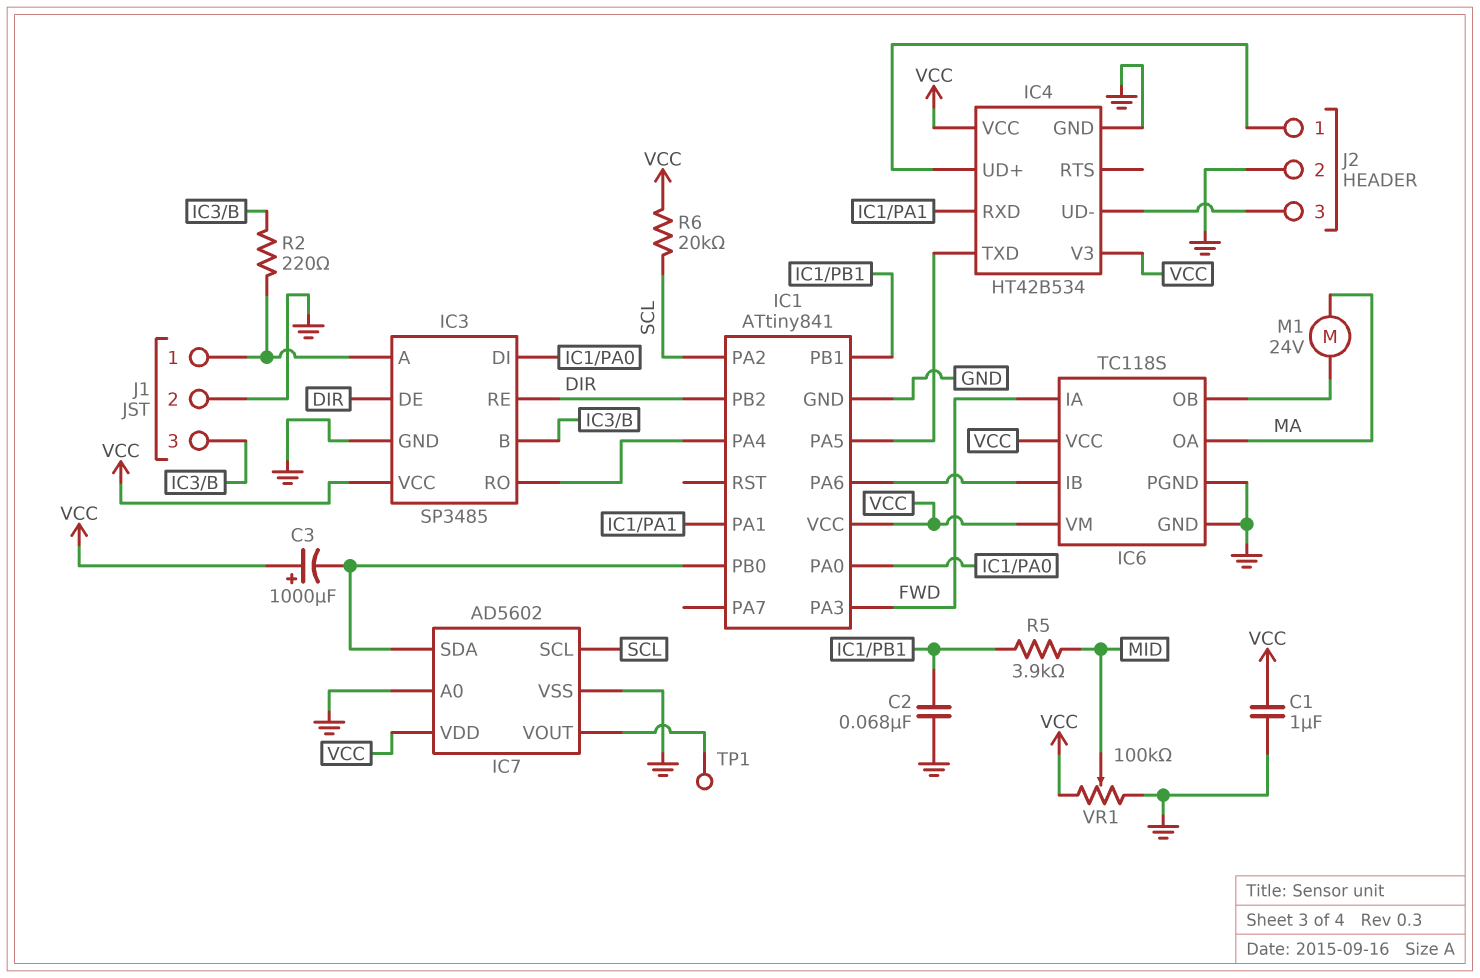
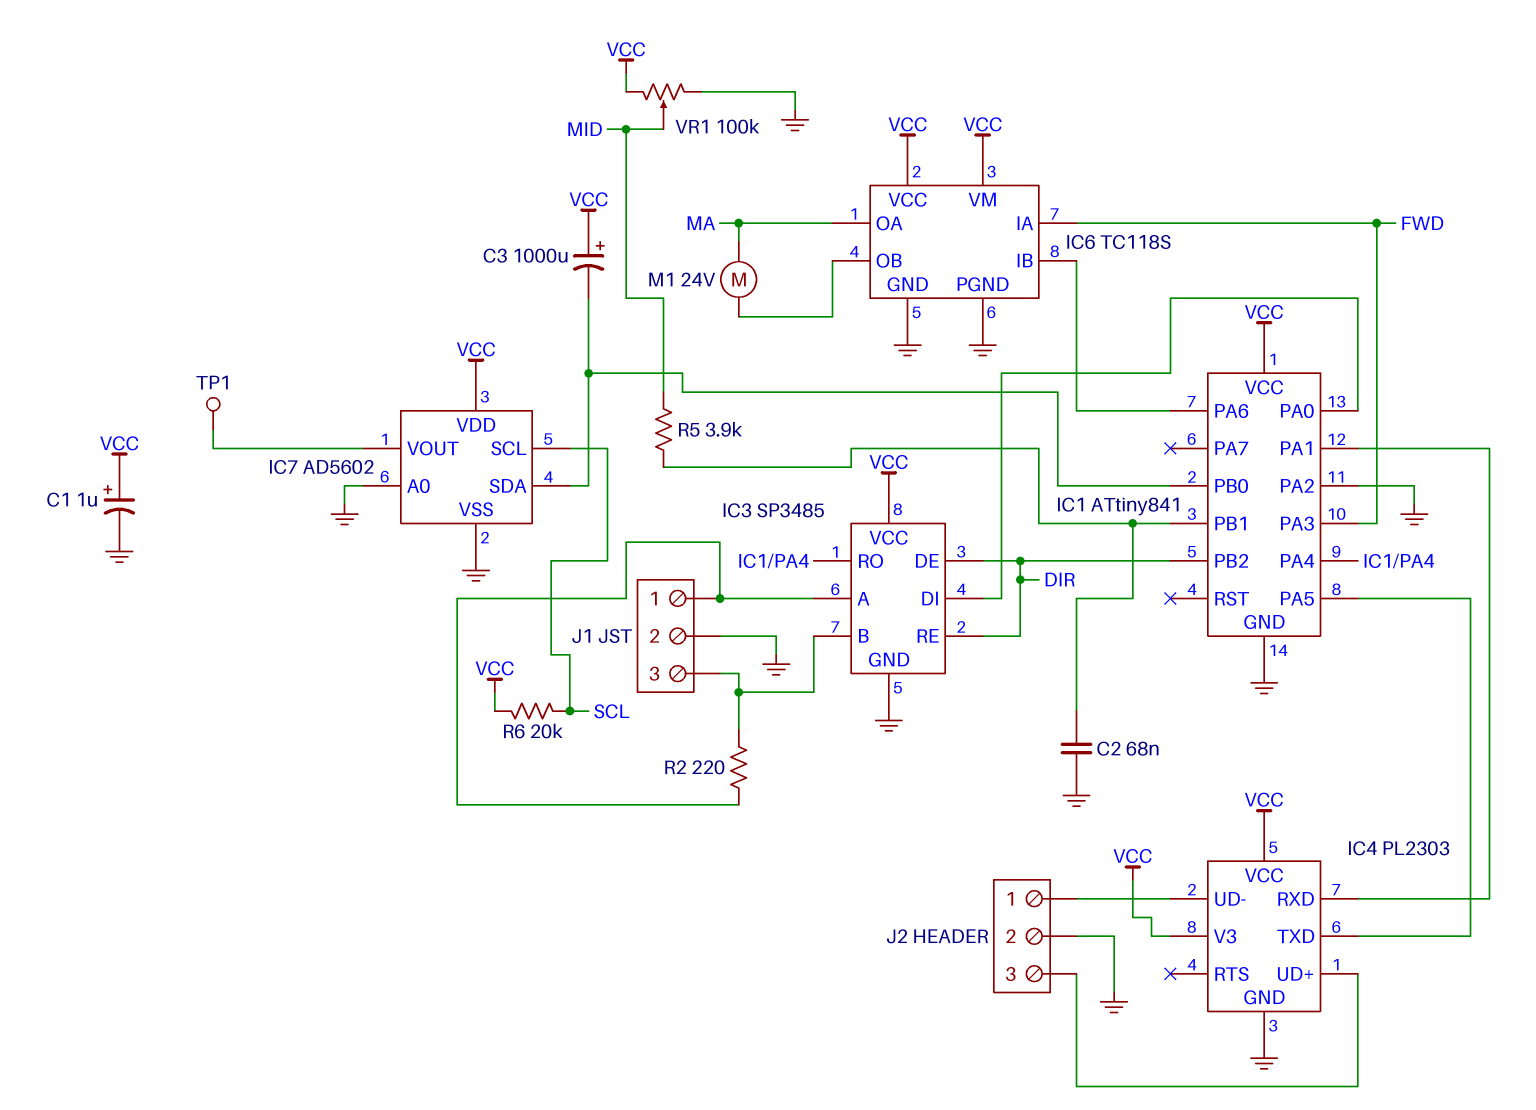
C1: 1uF (GND, VCC) -> 1uF (plus VCC, minus GND)
IC1 pin PA2: SCL -> GND
IC4: HT42B534 -> PL2303
J2 pin 1: IC4/UD+ -> IC4/UD-
J2 pin 3: IC4/UD- -> IC4/UD+

